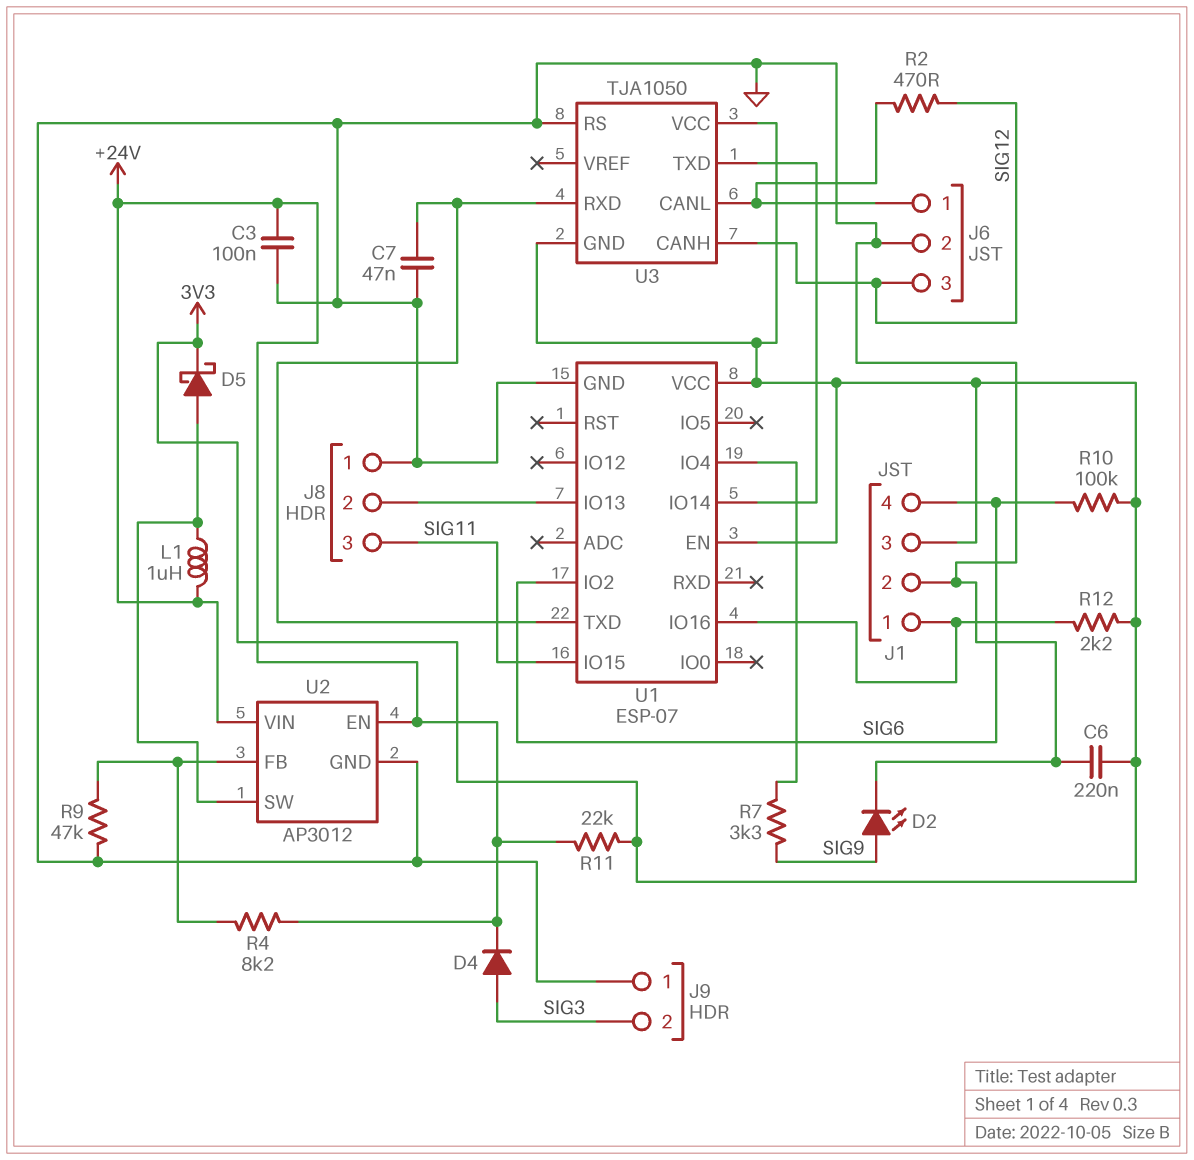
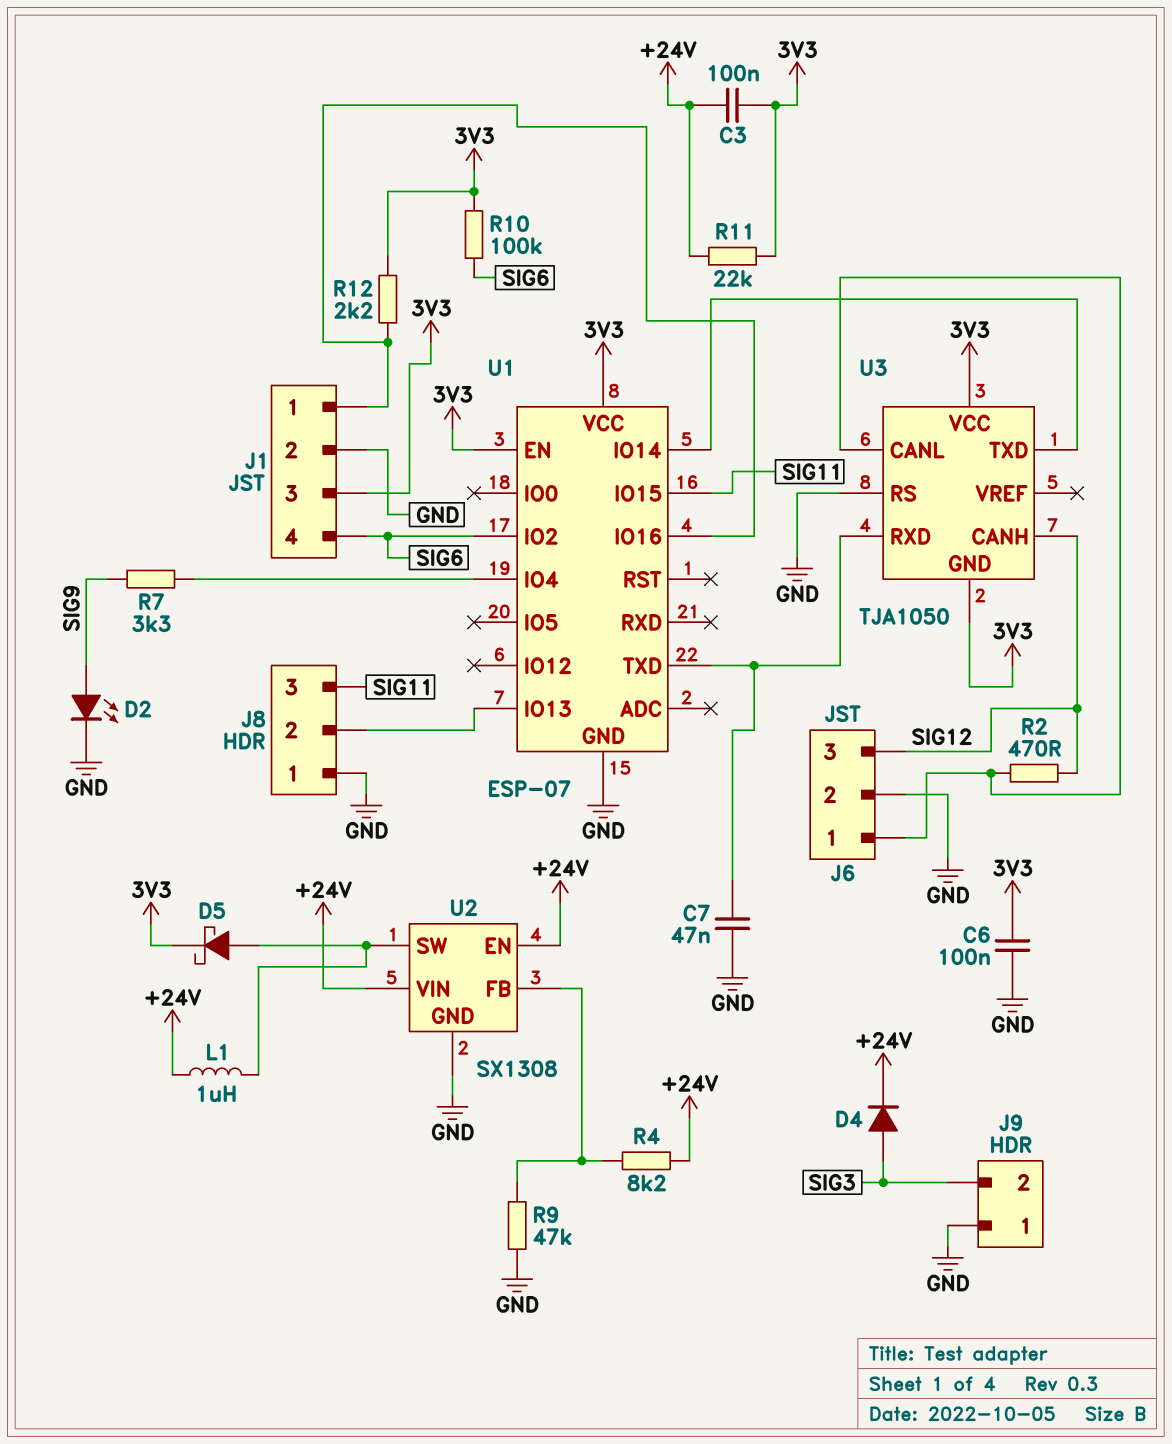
C3: 100nF (+24V, GND) -> 100nF (+24V, 3V3)
C6: 220nF (3V3, GND) -> 100nF (3V3, GND)
U2: AP3012 -> SX1308

